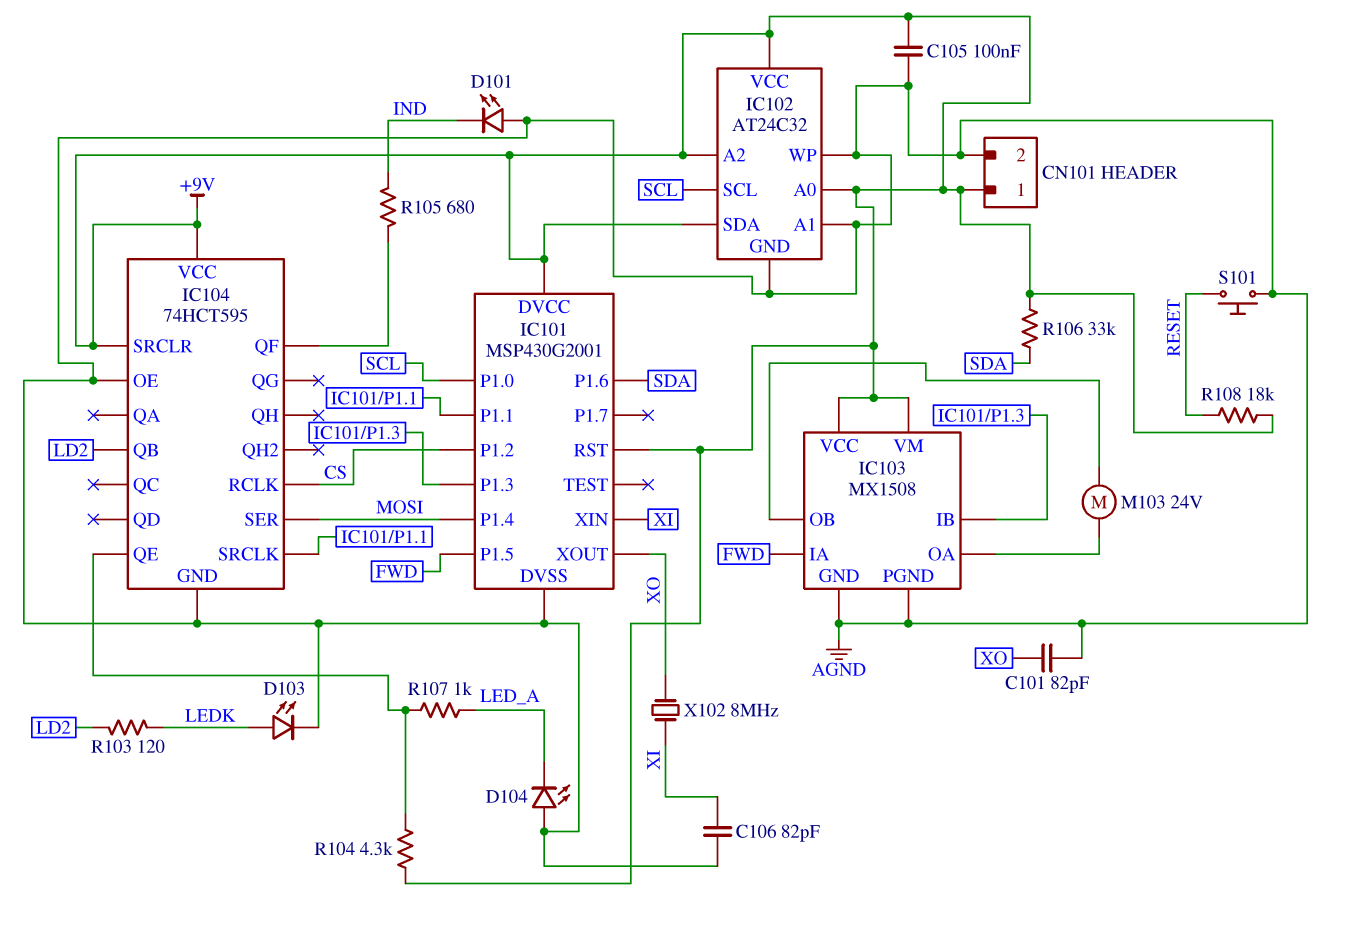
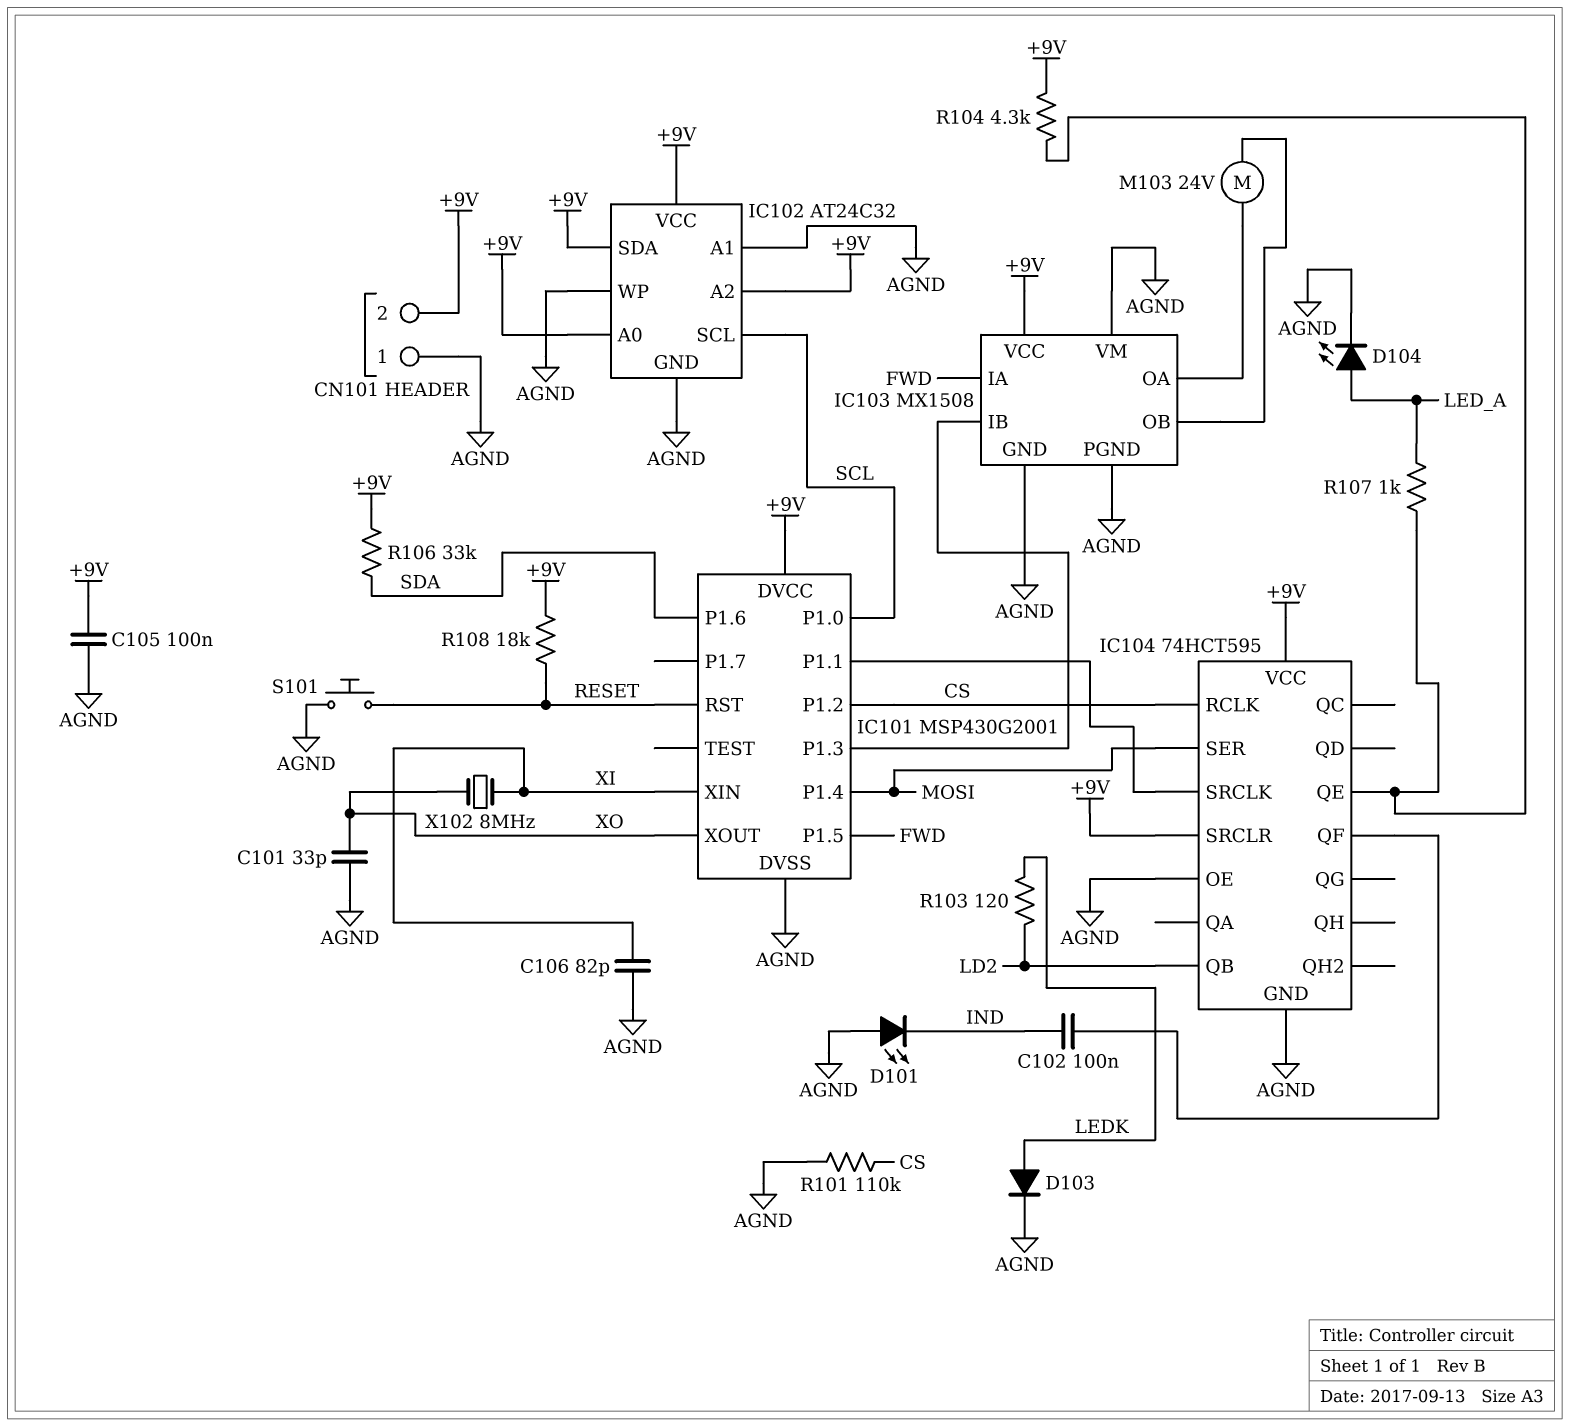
C101: 82pF (AGND, XO) -> 33pF (AGND, XO)
C102: none -> 100nF (IC104/QF, IND)
CN101 pin 1: +9V -> AGND
CN101 pin 2: AGND -> +9V
D103: LED (A LEDK, K AGND) -> diode (A LEDK, K AGND)
D104: LED (A AGND, K LED_A) -> LED (A LED_A, K AGND)
IC101 pin RST: +9V -> RESET
IC103 pin VM: +9V -> AGND
R101: none -> 110k (AGND, CS)
R105: 680 (IC104/QF, IND) -> none

